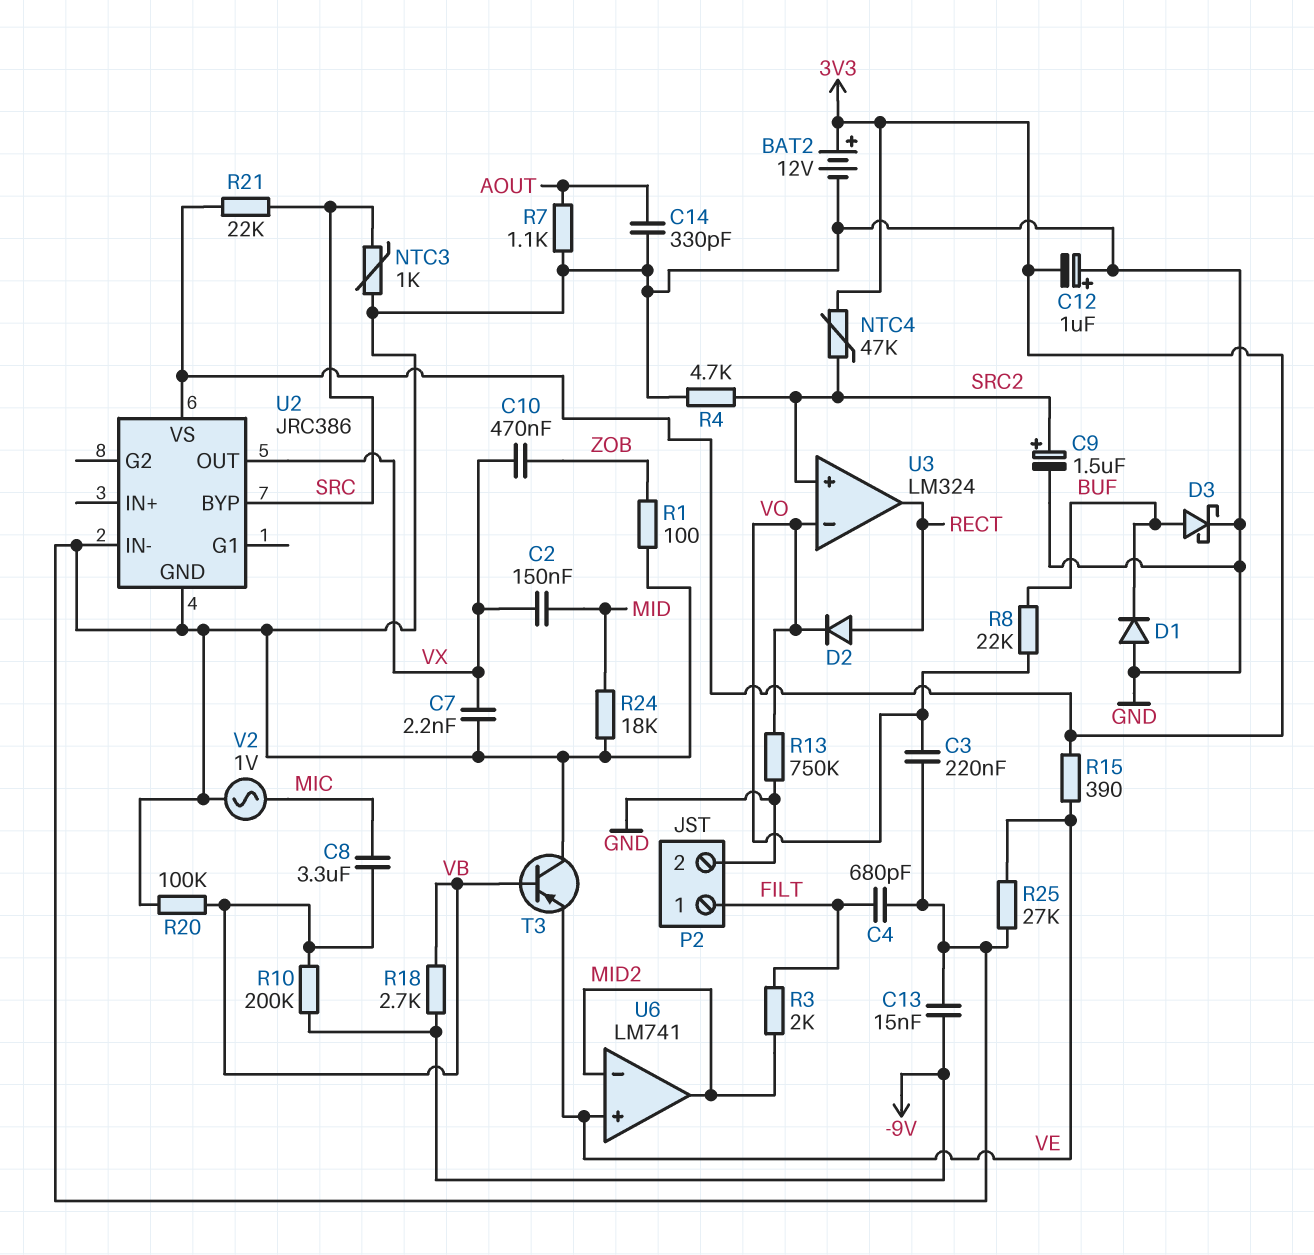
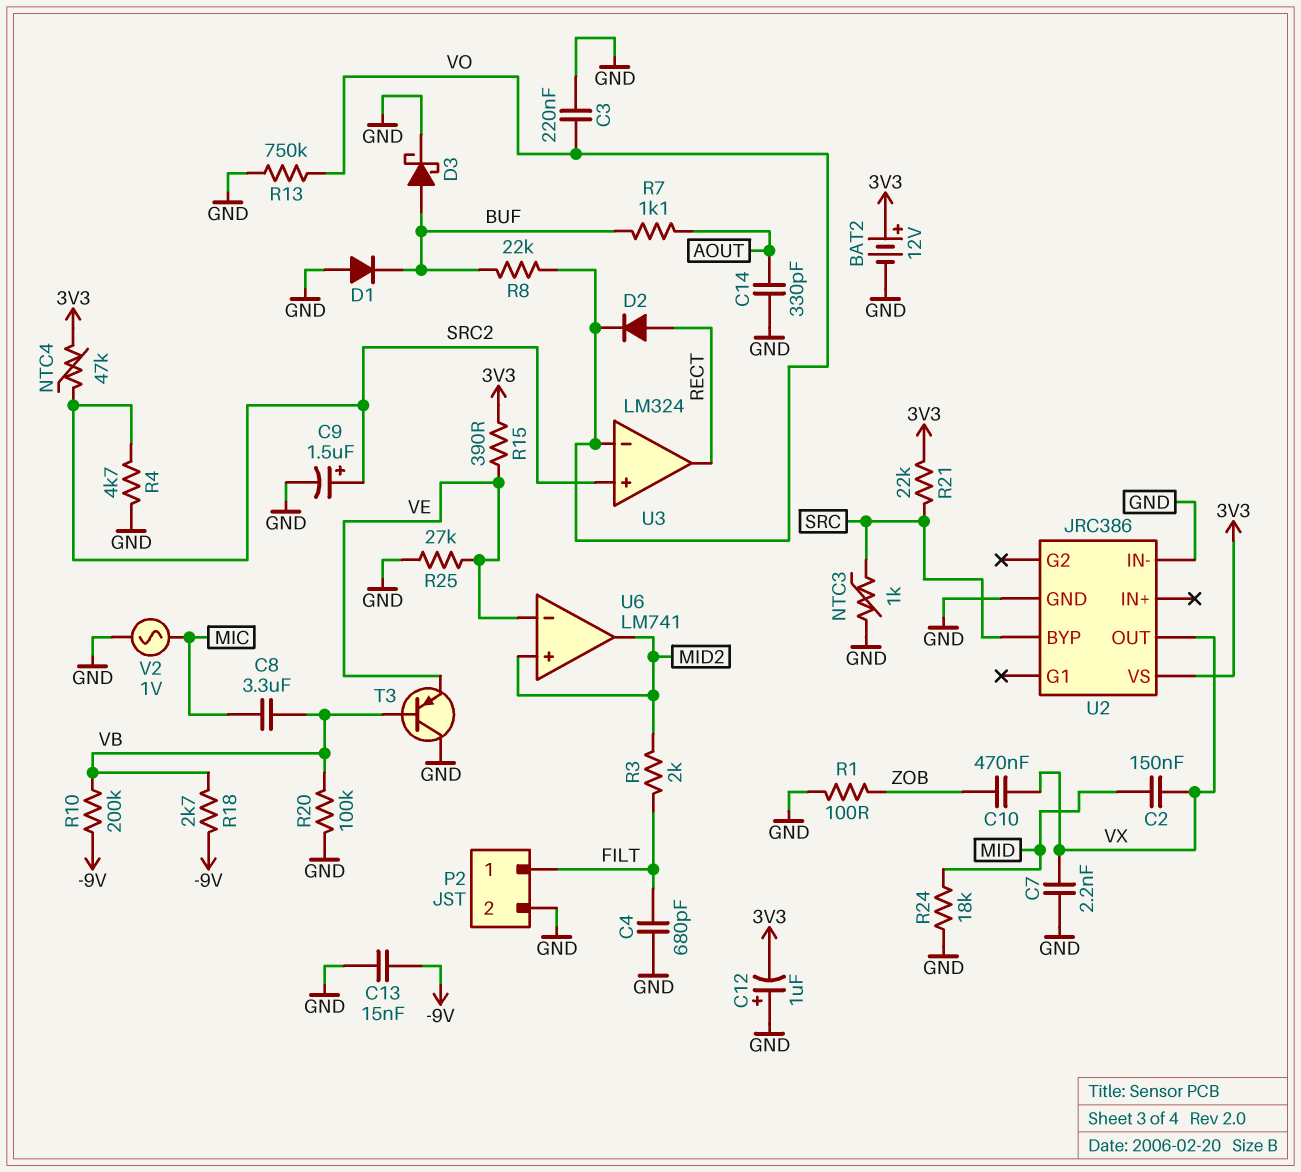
R7: 1.1k (AOUT, GND) -> 1.1k (AOUT, BUF)
U6 pin in+: VE -> MID2
U6 pin in-: MID2 -> VE

